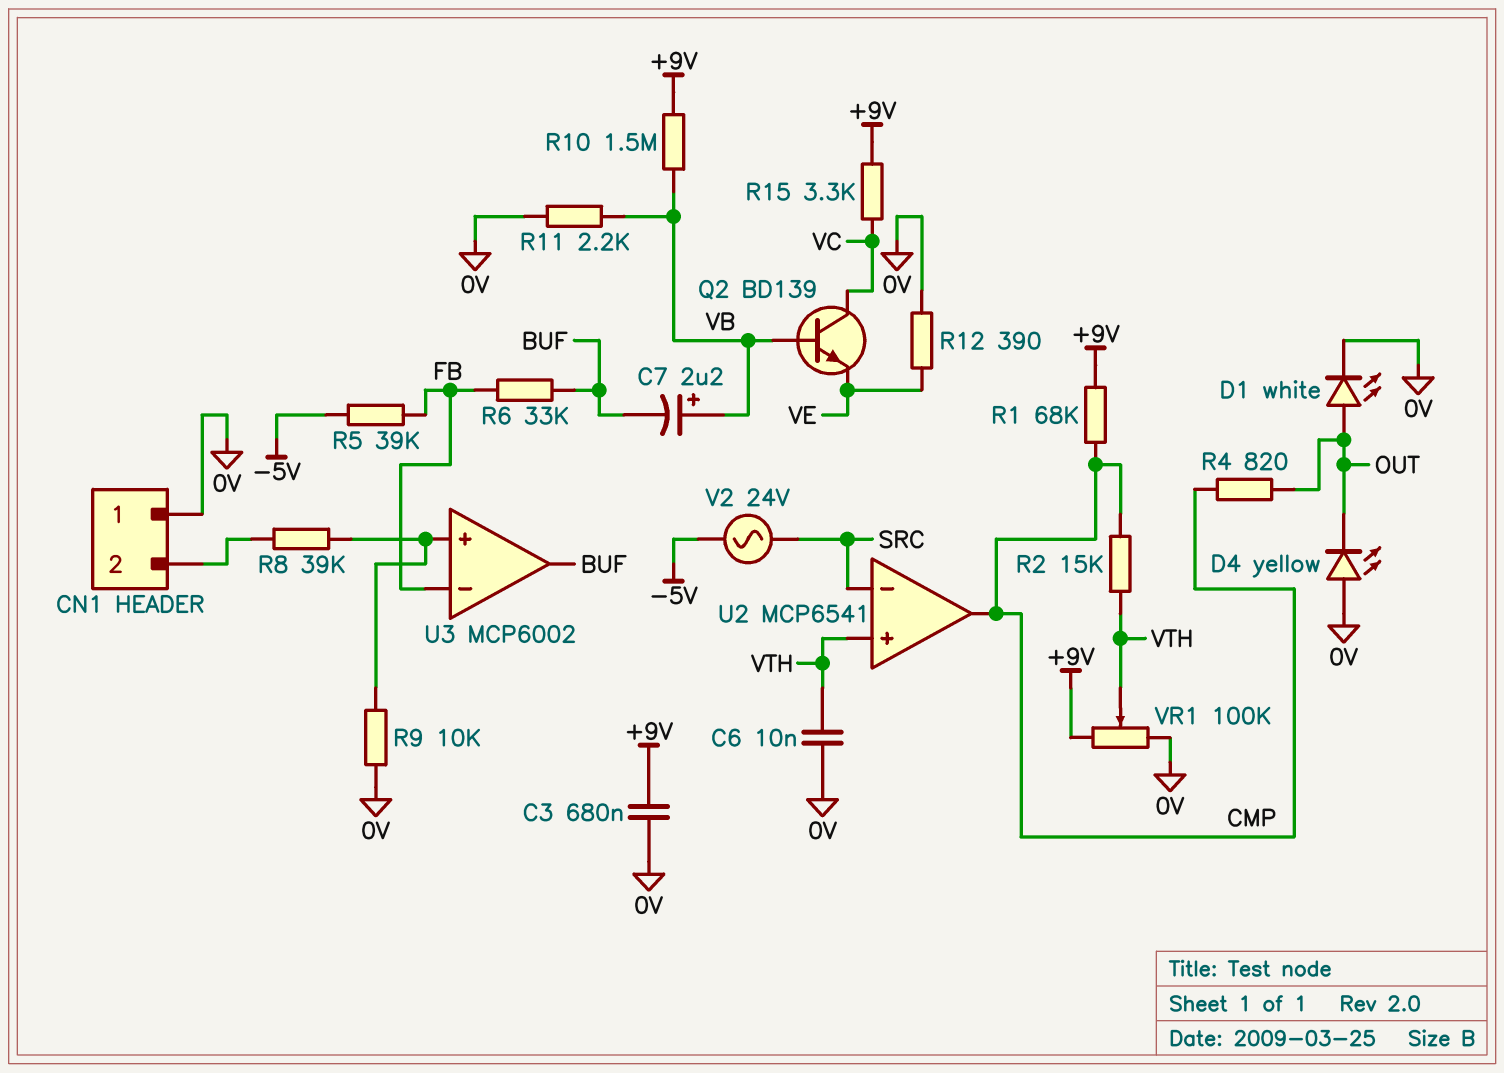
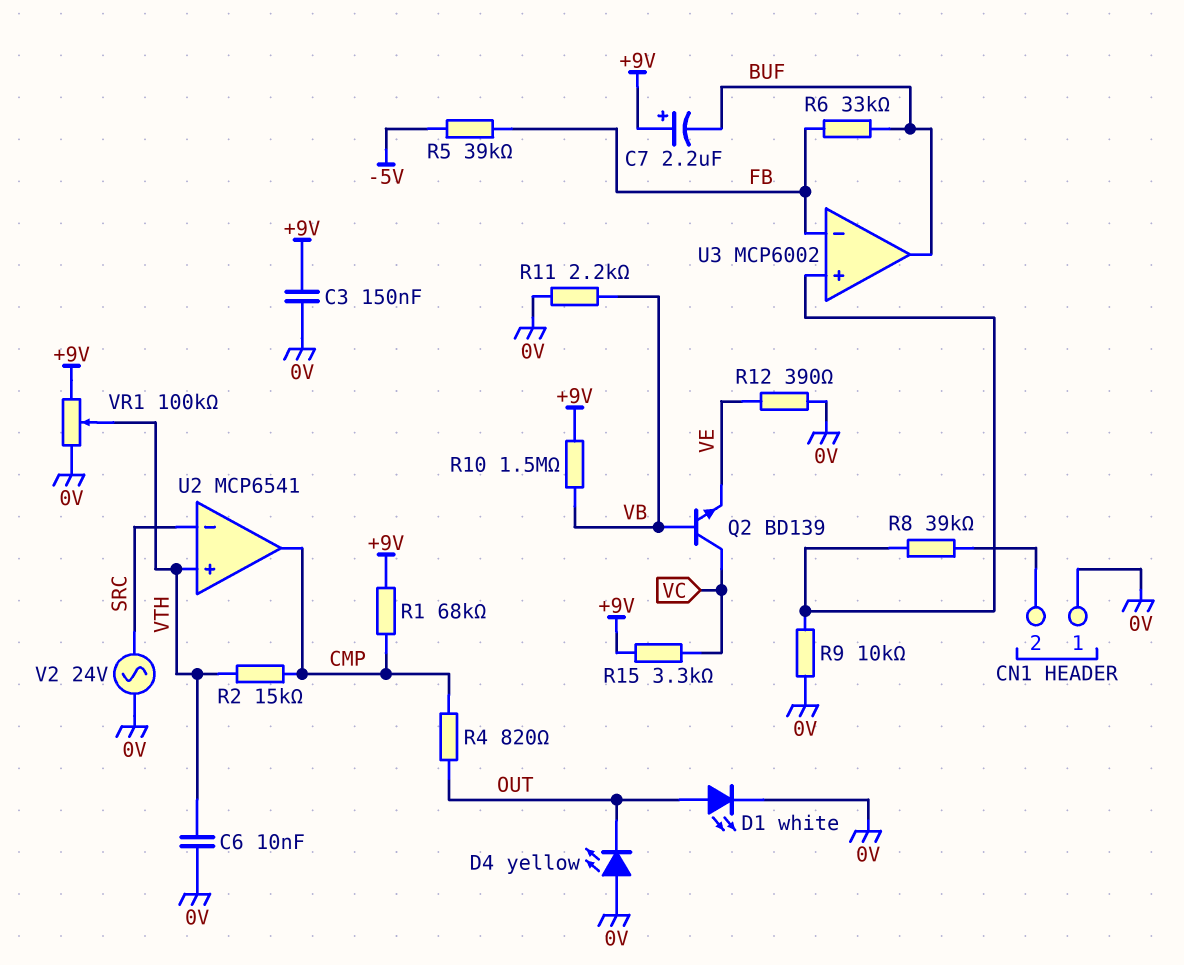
C3: 680nF (+9V, 0V) -> 150nF (+9V, 0V)
C7: 2.2uF (plus VB, minus BUF) -> 2.2uF (plus +9V, minus BUF)
V2: AC 24V (-5V, SRC) -> AC 24V (0V, SRC)

